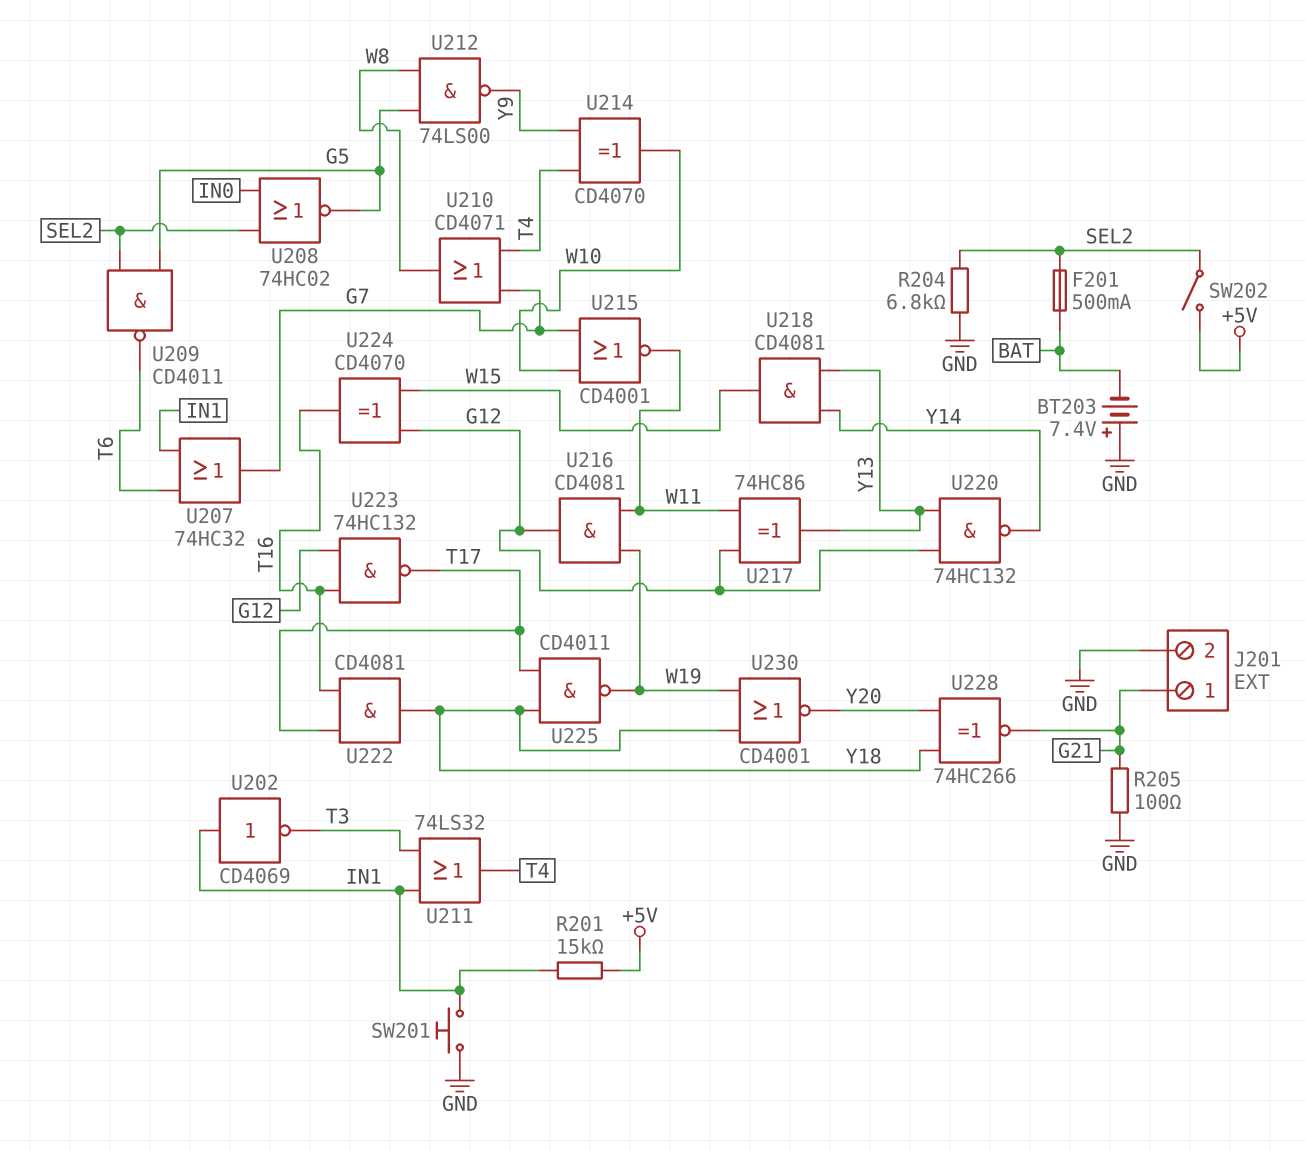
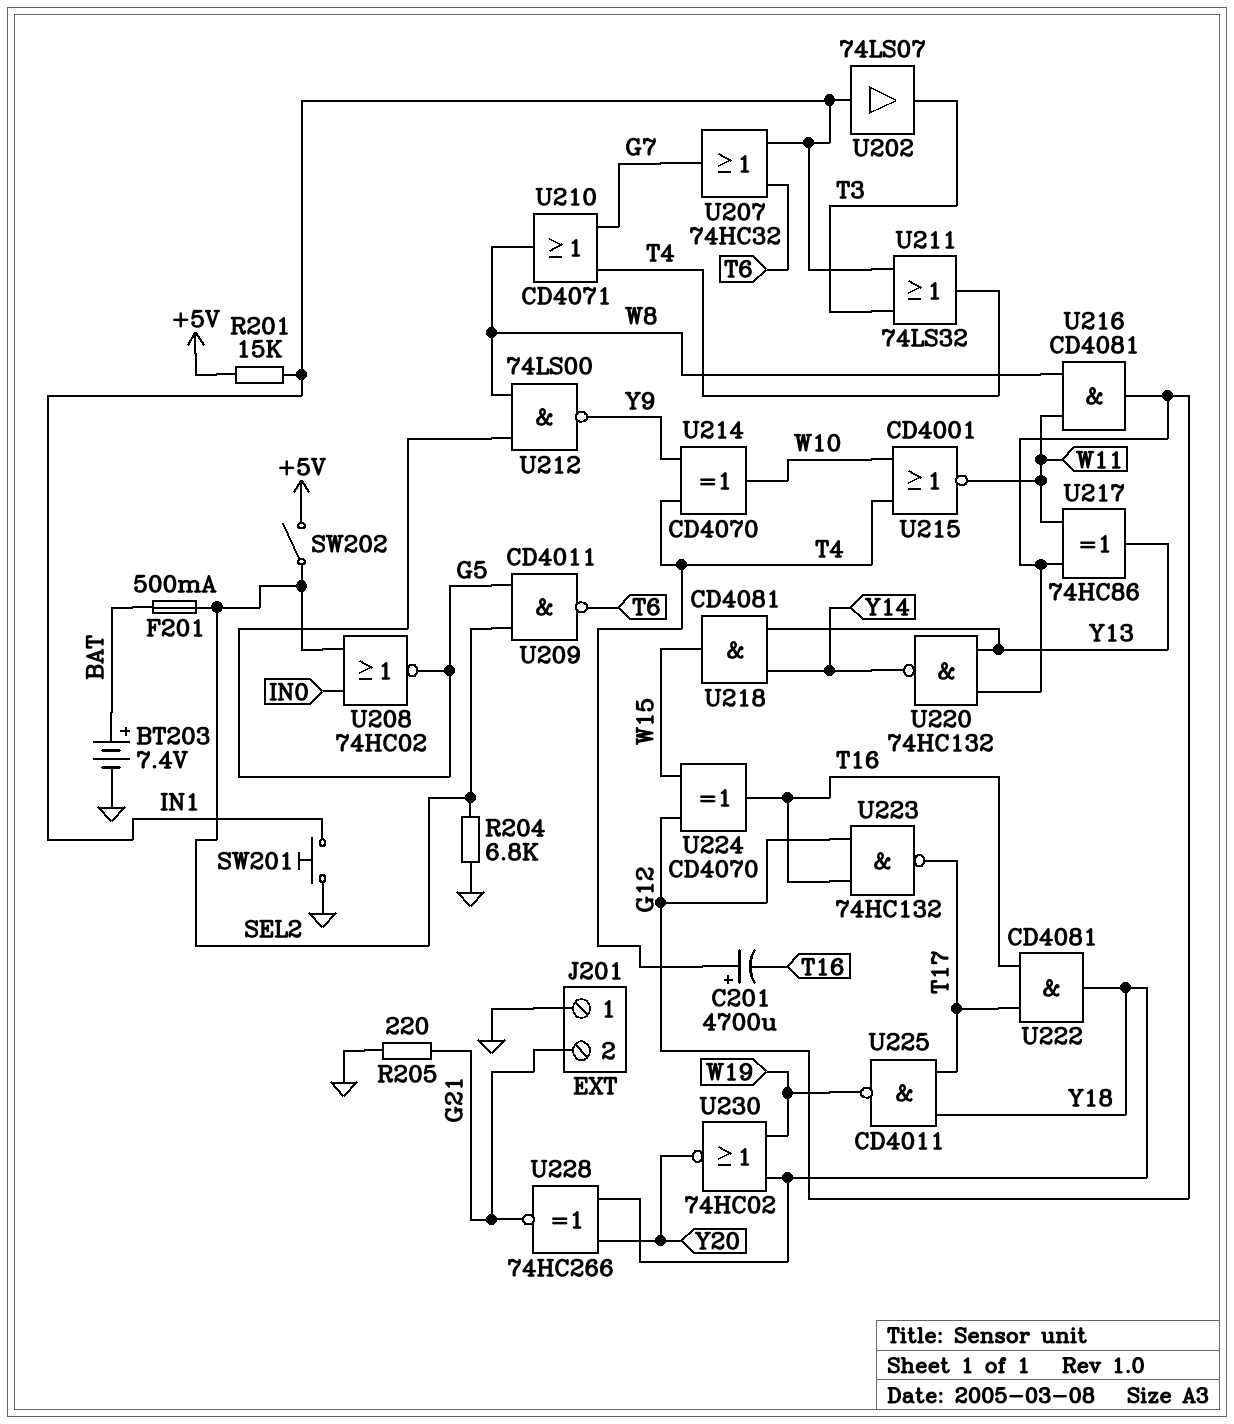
BT203: 7.4V (plus GND, minus BAT) -> 7.4V (plus BAT, minus GND)
C201: none -> 4700uF (plus T4, minus T16)
J201 pin 1: G21 -> GND
J201 pin 2: GND -> G21
R205: 100 (G21, GND) -> 220 (G21, GND)
U202: NOT CD4069 (in IN1, out T3) -> buffer 74LS07 (in IN1, out T3)
U215: NOR CD4001 (in G7, in W10, out W11) -> NOR CD4001 (in T4, in W10, out W11)
U216: AND CD4081 (in W11, in W19, out G12) -> AND CD4081 (in W8, in W11, out G12)
U230: NOR CD4001 (in W19, in Y18, out Y20) -> NOR 74HC02 (in W19, in Y18, out Y20)

